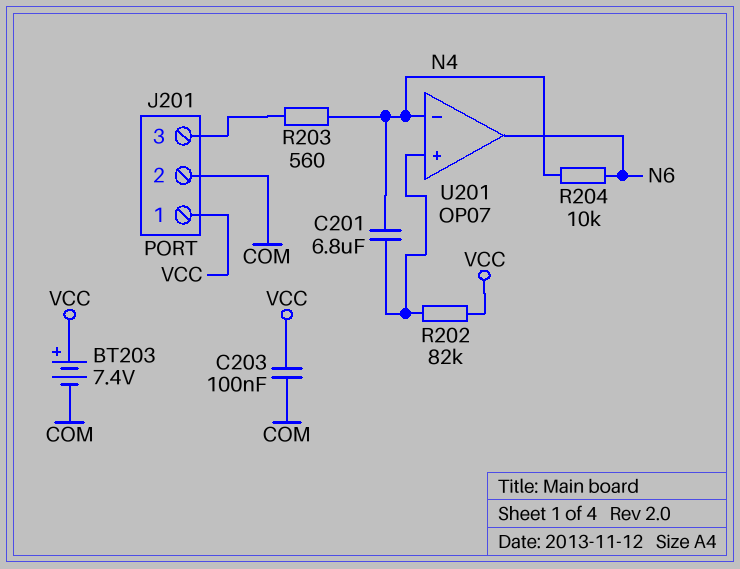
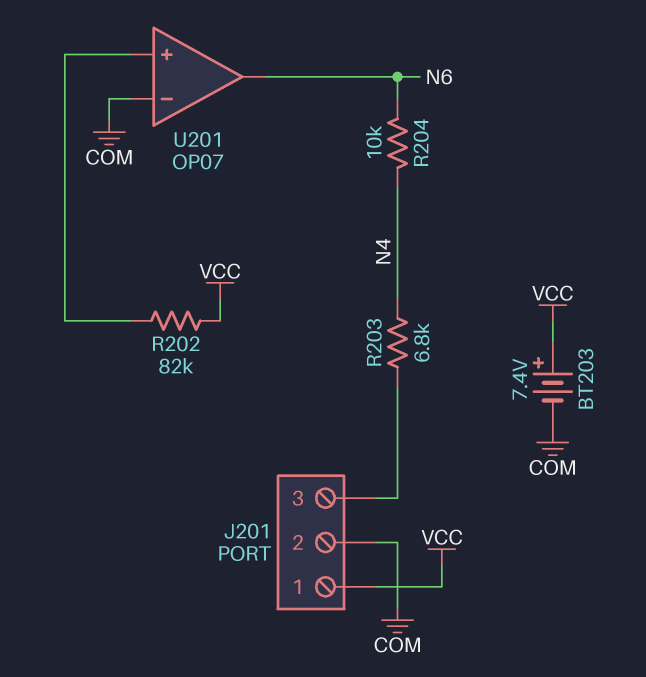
C201: 6.8uF (N4, U201/in+) -> none
C203: 100nF (COM, VCC) -> none
R203: 560 (J201/3, N4) -> 6.8k (J201/3, N4)
U201 pin in-: N4 -> COM

